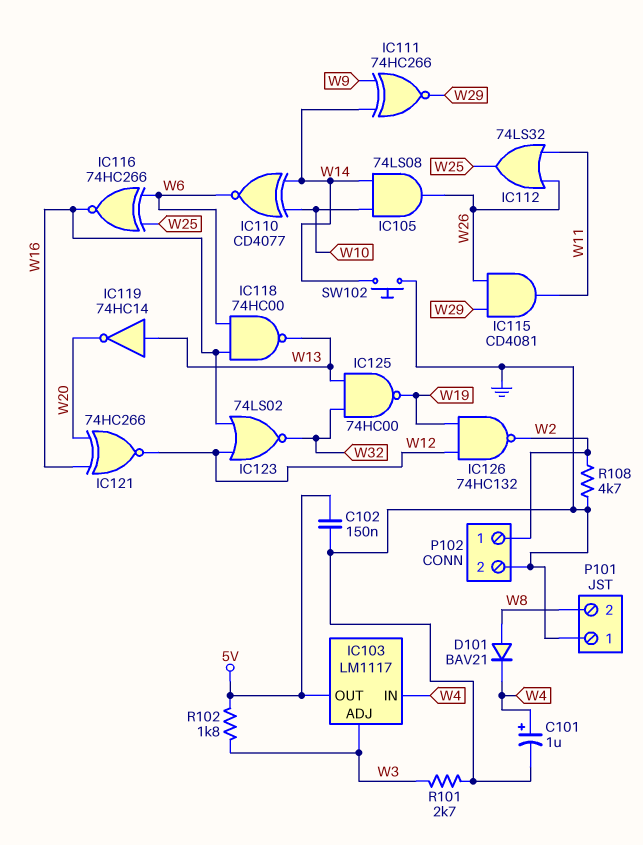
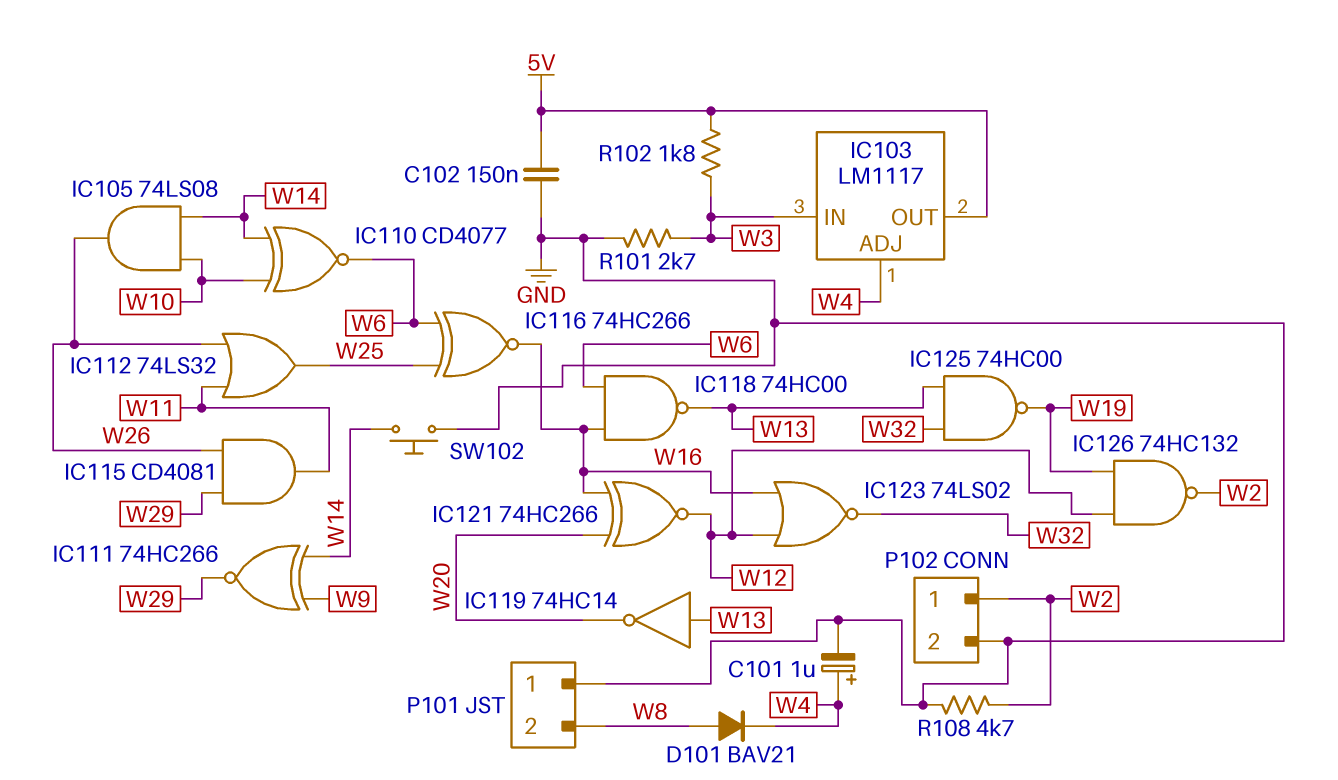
IC103 pin ADJ: W3 -> W4
IC103 pin IN: W4 -> W3

